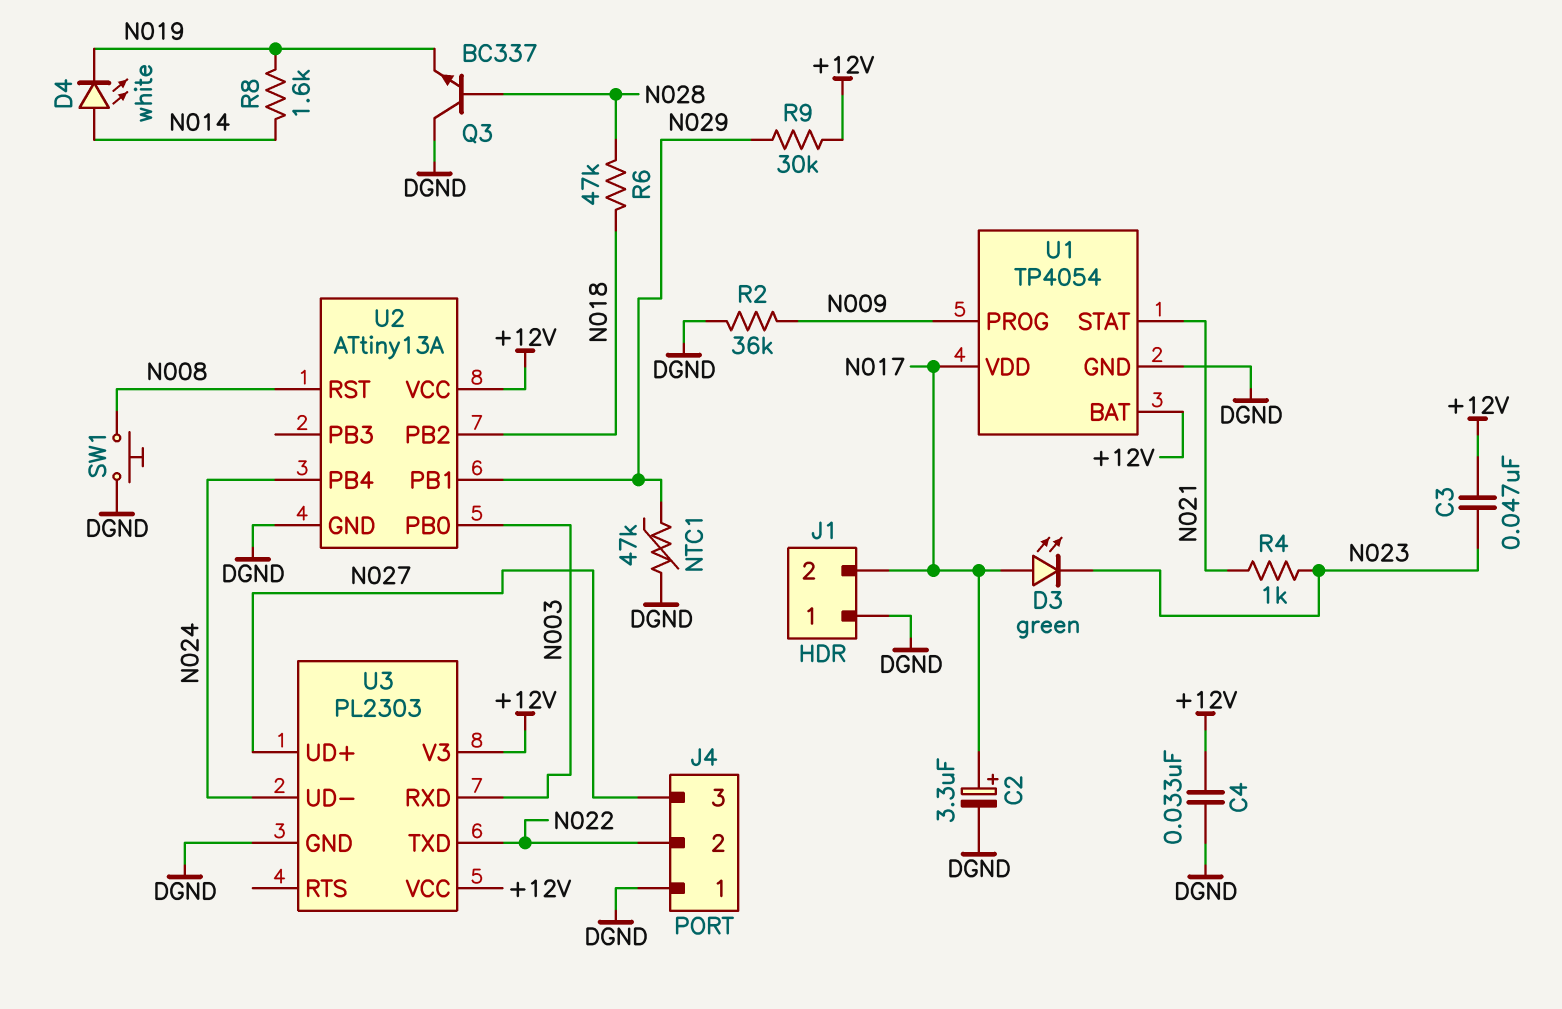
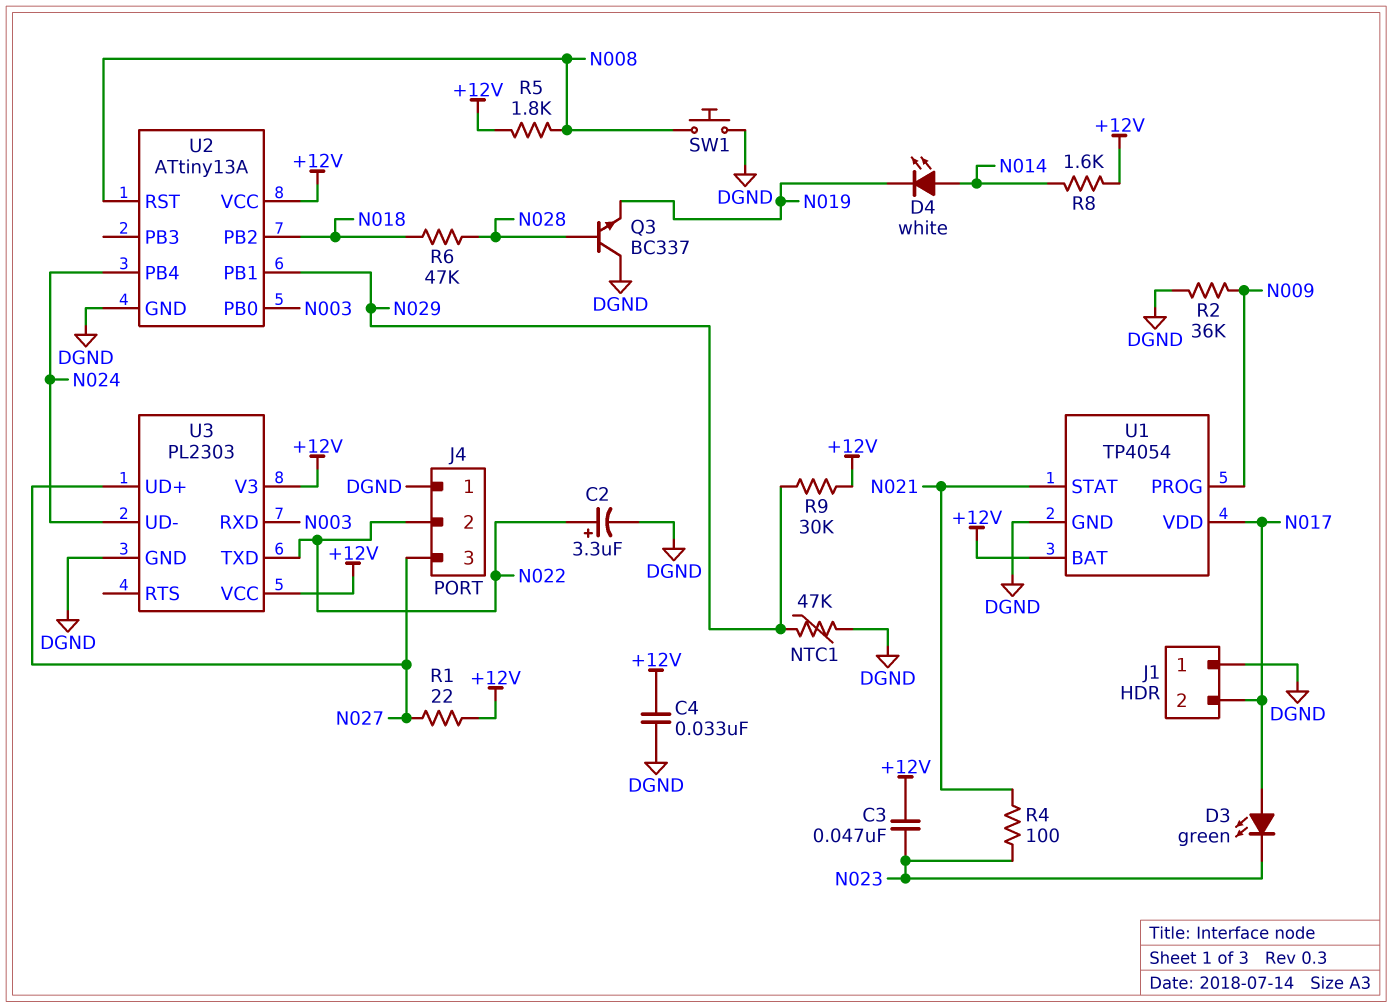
C2: 3.3uF (plus N017, minus DGND) -> 3.3uF (plus N022, minus DGND)
R1: none -> 22 (+12V, N027)
R4: 1k (N021, N023) -> 100 (N021, N023)
R5: none -> 1.8k (+12V, N008)
R8: 1.6k (N014, N019) -> 1.6k (+12V, N014)

